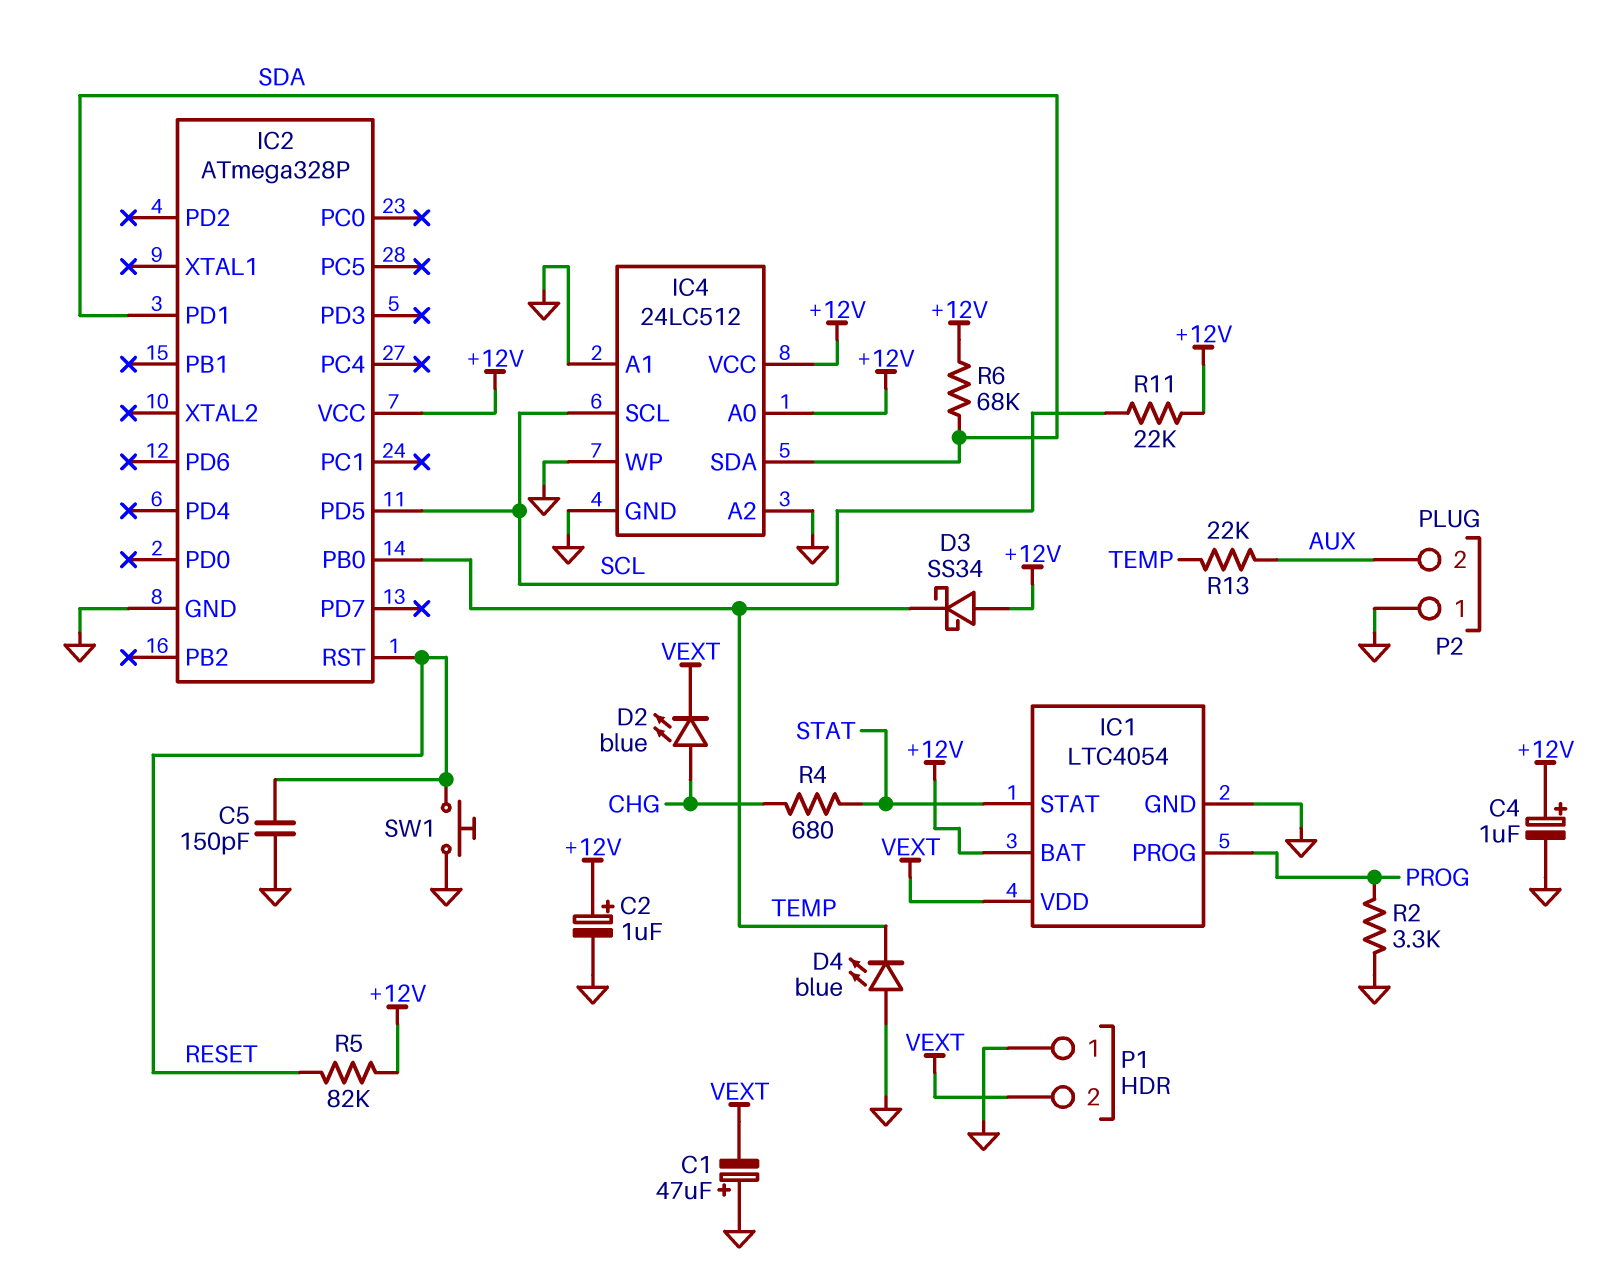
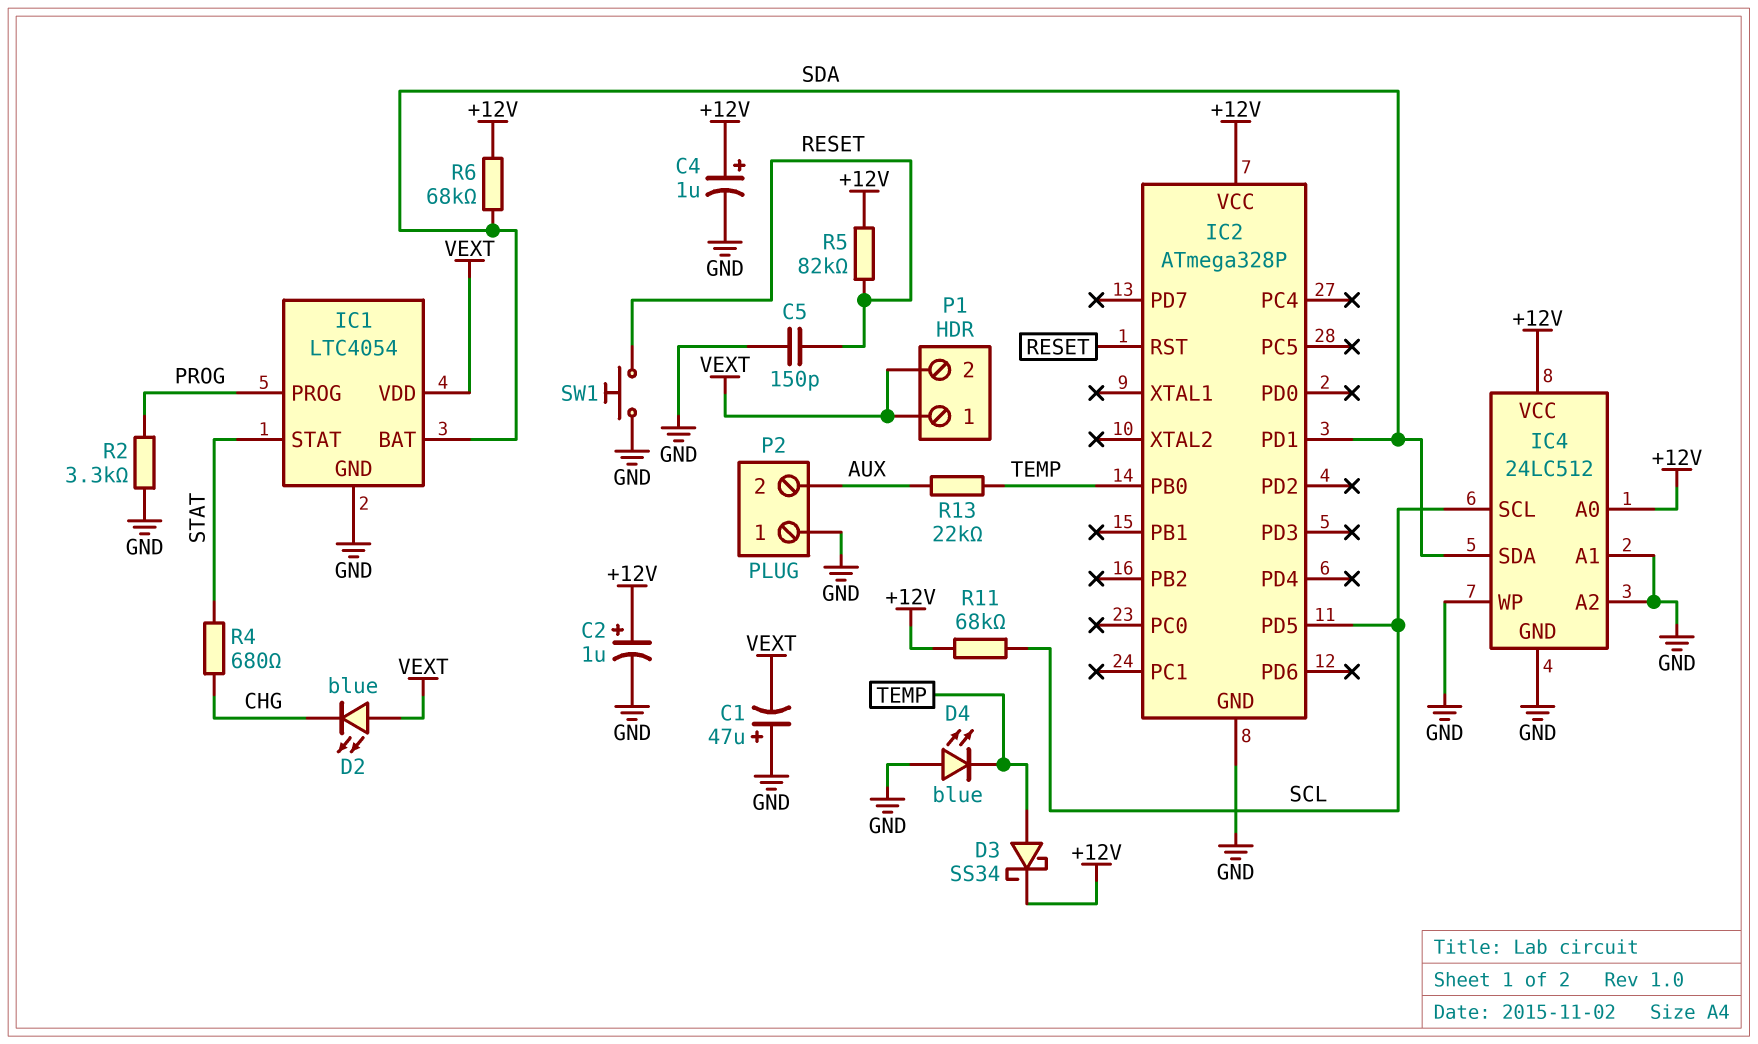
D2: LED blue (A CHG, K VEXT) -> LED blue (A VEXT, K CHG)
D3: schottky SS34 (A +12V, K TEMP) -> schottky SS34 (A TEMP, K +12V)
IC1 pin BAT: +12V -> SDA
P1 pin 1: GND -> VEXT
R11: 22k (+12V, SCL) -> 68k (+12V, SCL)

